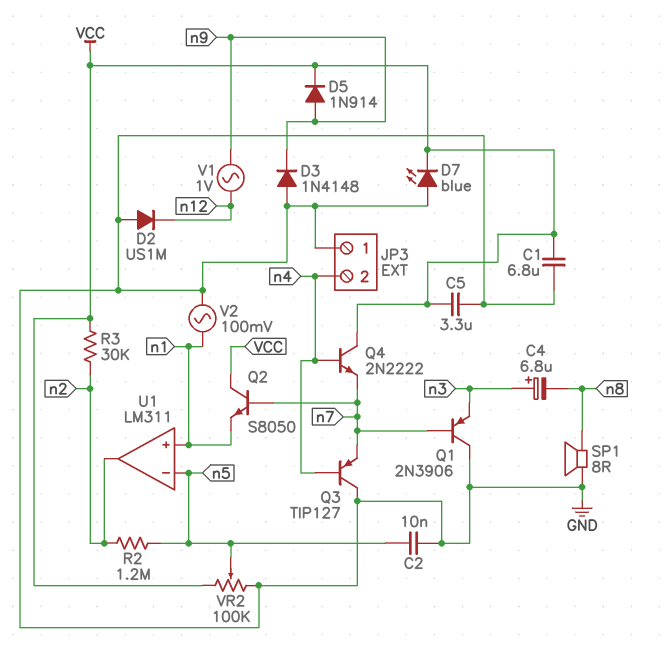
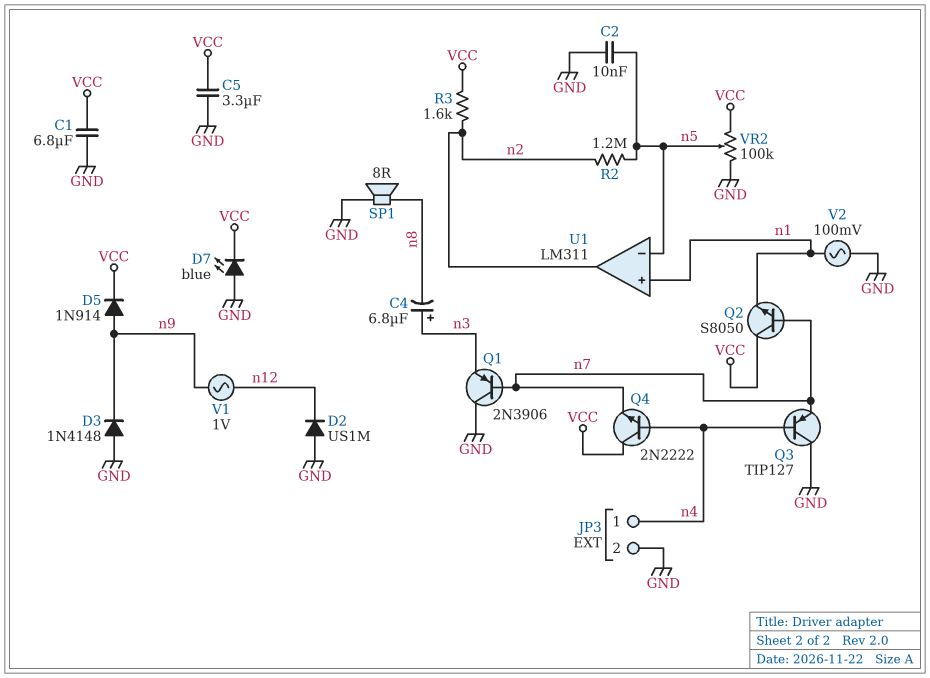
JP3 pin 1: GND -> n4
JP3 pin 2: n4 -> GND
R3: 30k (VCC, n2) -> 1.6k (VCC, n2)

